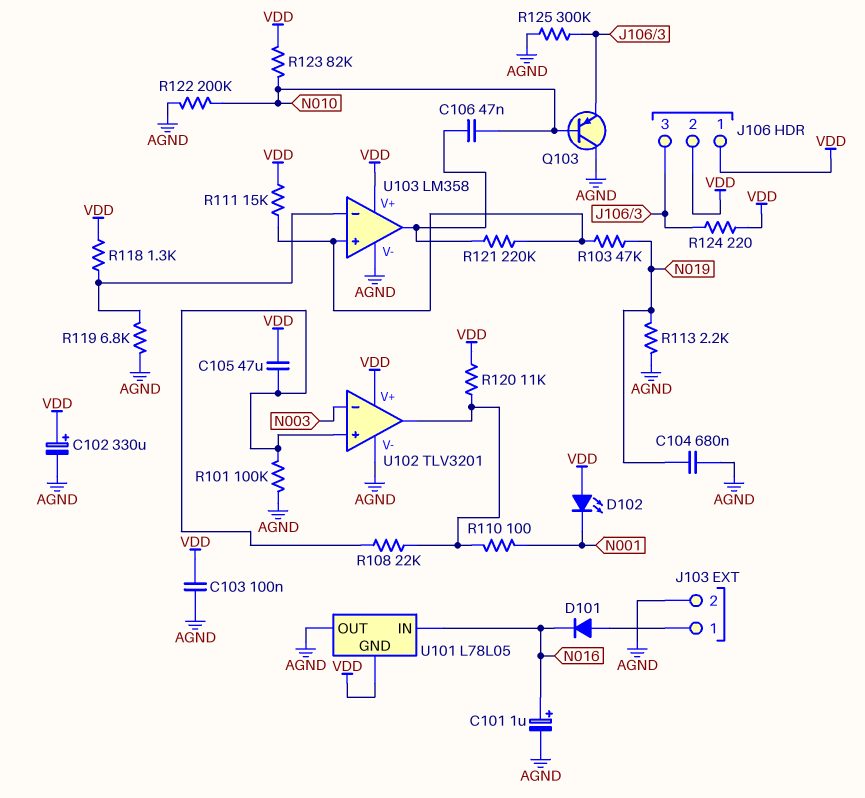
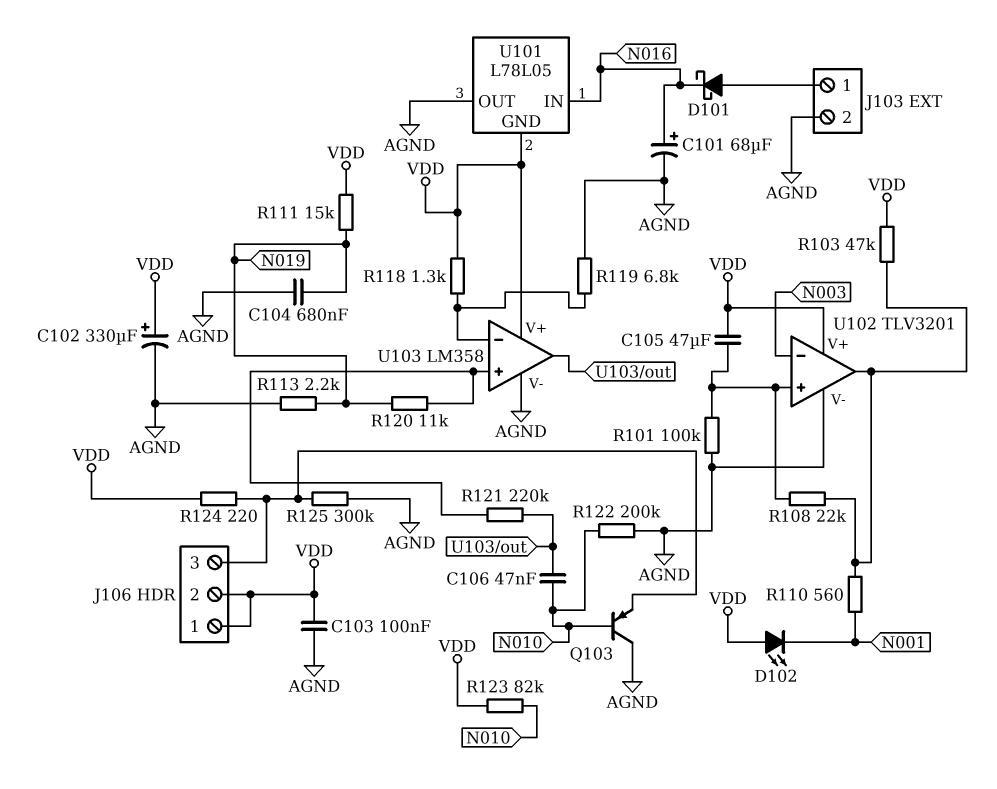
C101: 1uF (plus N016, minus AGND) -> 68uF (plus N016, minus AGND)
D101: diode (A J103/1, K N016) -> schottky (A J103/1, K N016)
R103: 47k (N019, U103/in+) -> 47k (U102/out, VDD)
R110: 100 (N001, U102/out) -> 560 (N001, U102/out)
R111: 15k (U103/in+, VDD) -> 15k (N019, VDD)
R120: 11k (U102/out, VDD) -> 11k (N019, U103/in+)

